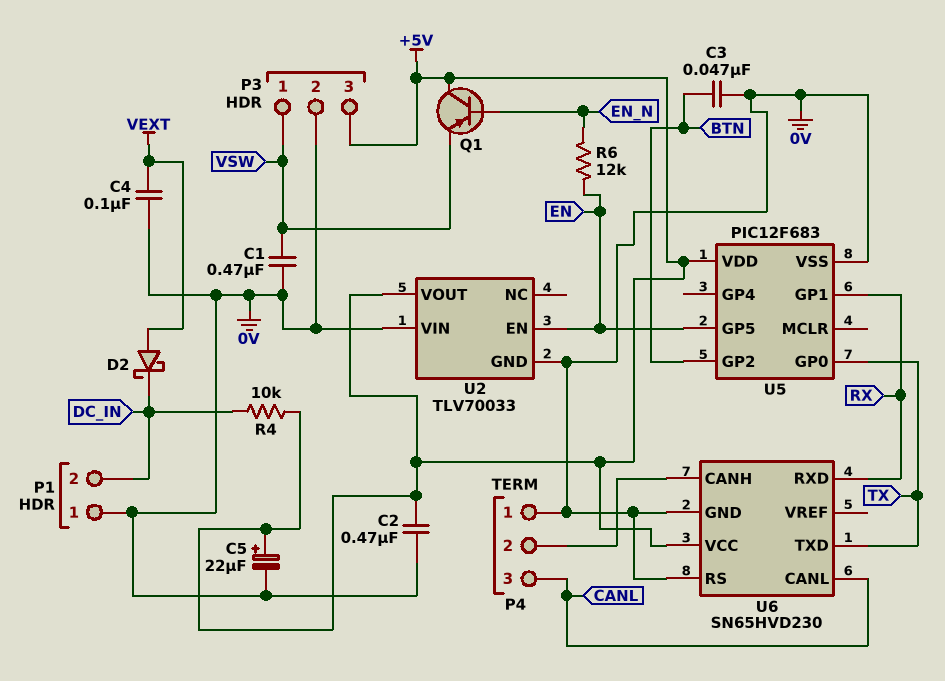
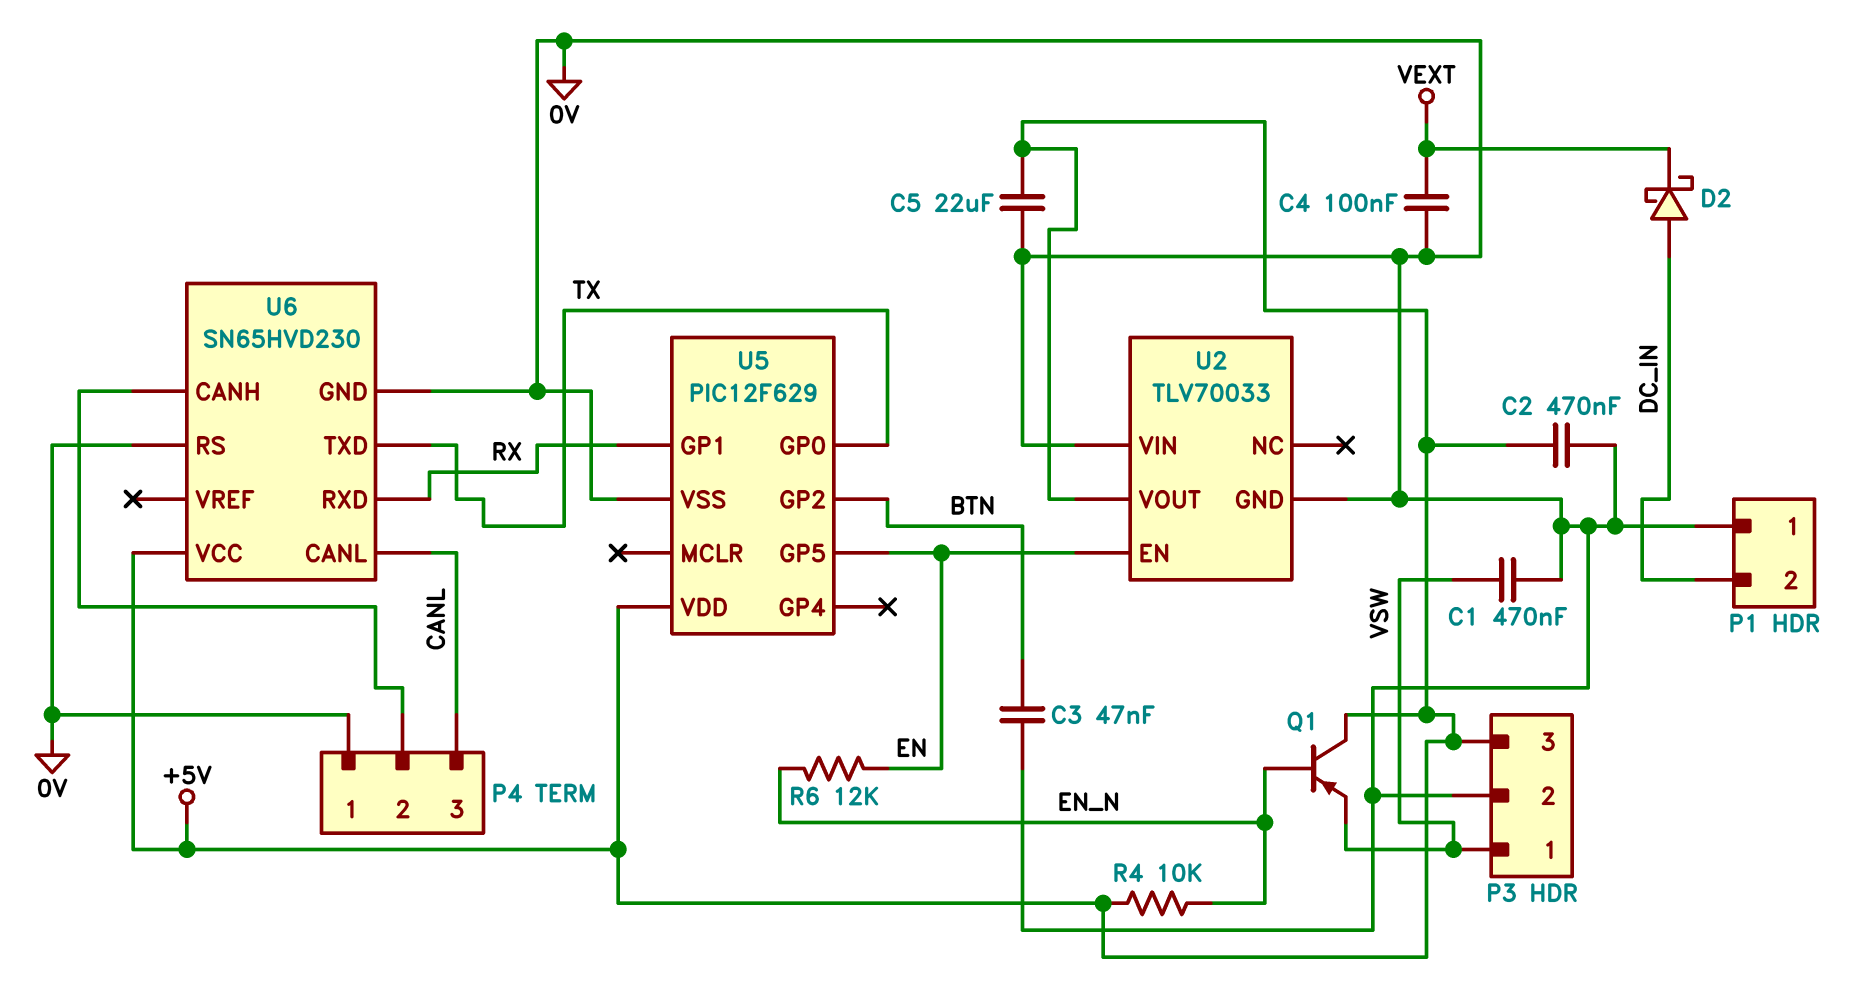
C5: 22uF (plus +5V, minus 0V) -> 22uF (+5V, 0V)
D2: schottky (A VEXT, K DC_IN) -> schottky (A DC_IN, K VEXT)
R4: 10k (+5V, DC_IN) -> 10k (+5V, EN_N)
U5: PIC12F683 -> PIC12F629

